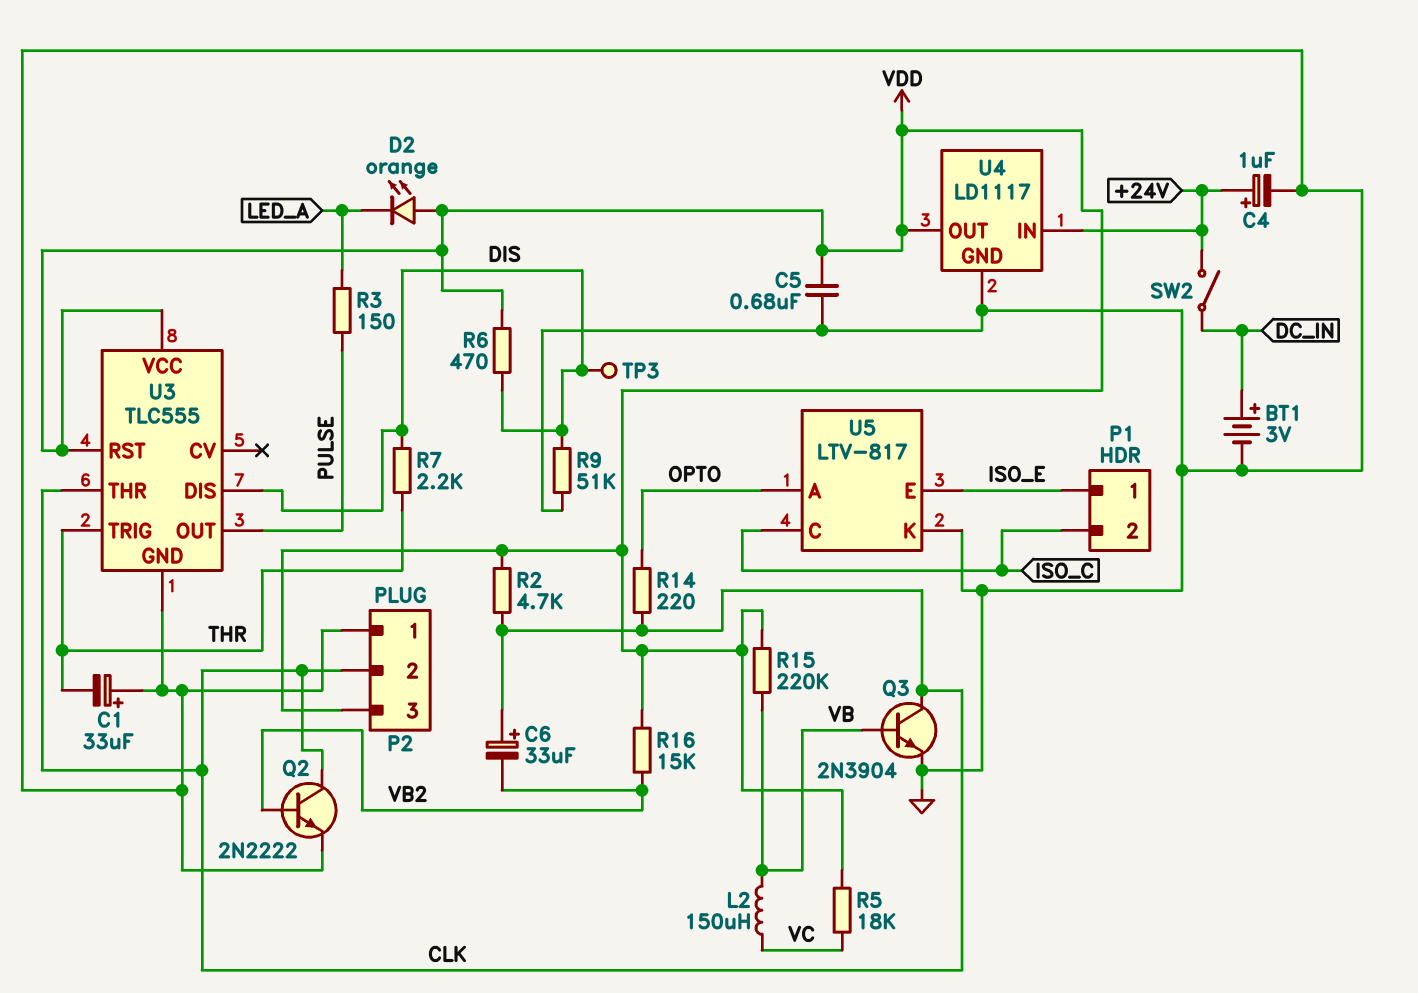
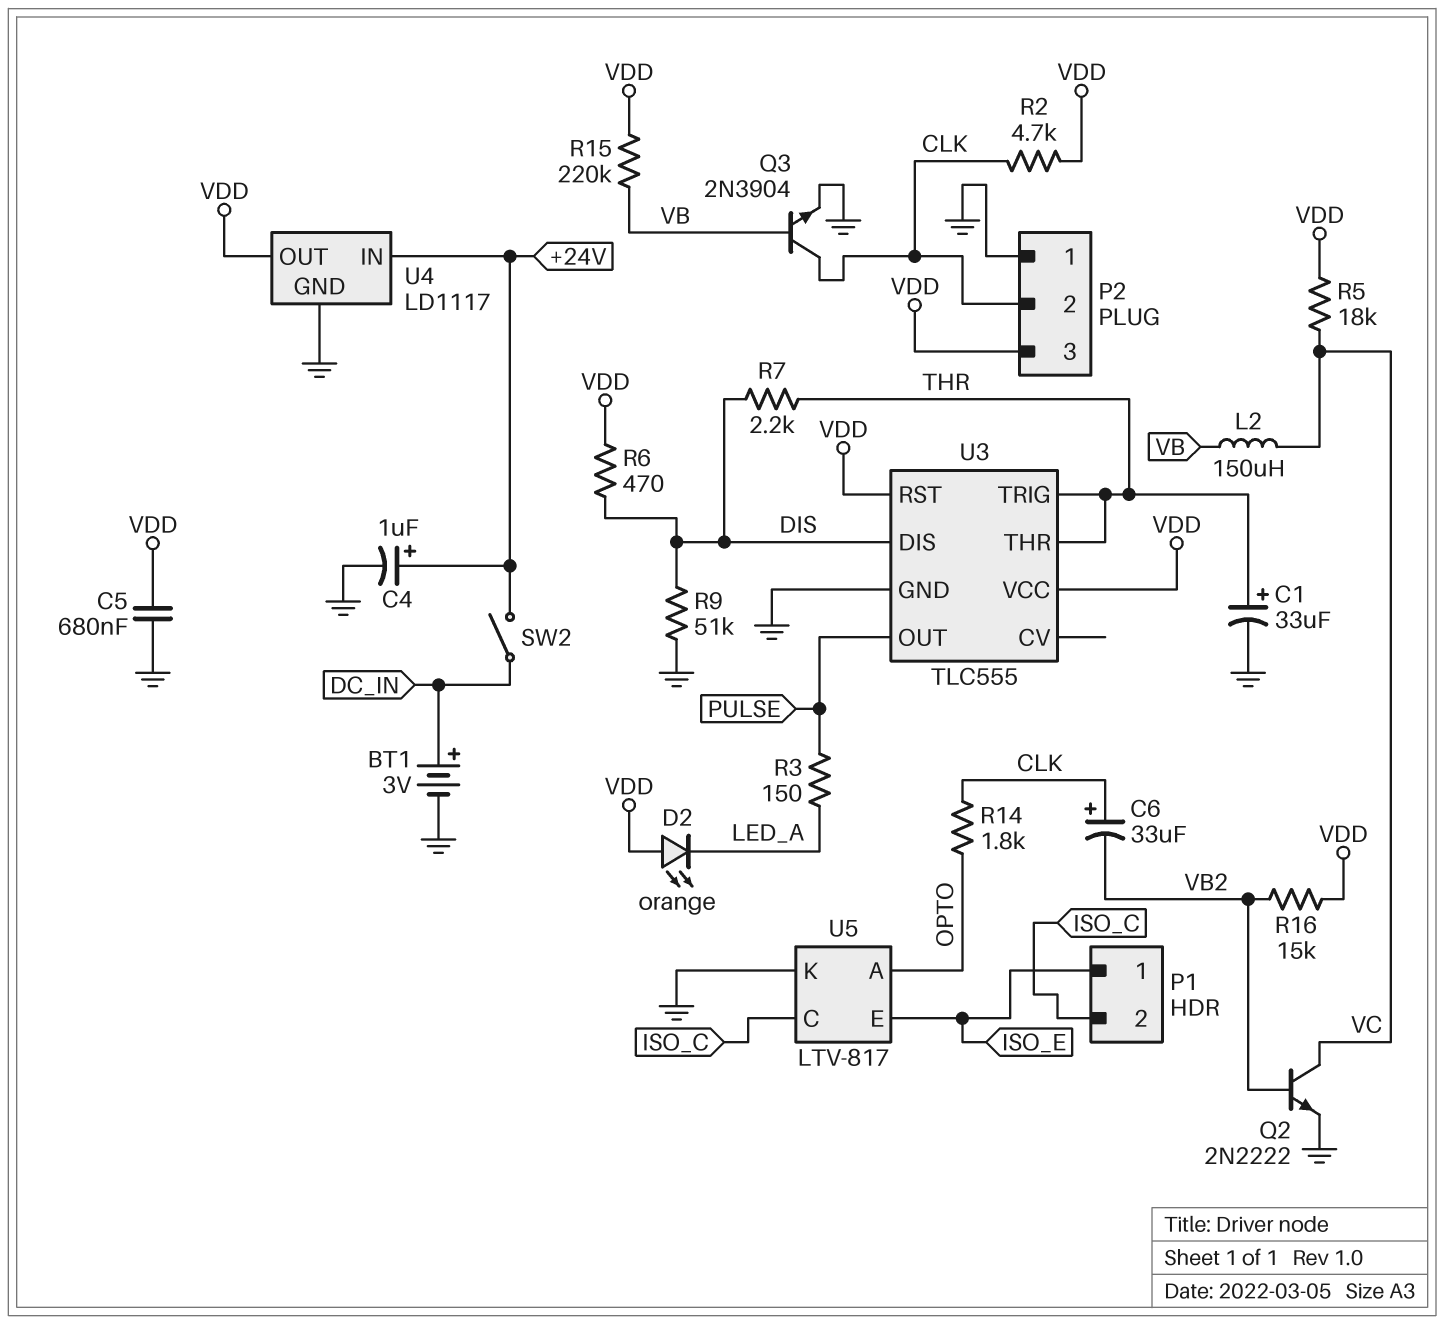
C1: 33uF (plus GND, minus THR) -> 33uF (plus THR, minus GND)
Q2: NPN 2N2222 (B VB2, C CLK, E GND) -> NPN 2N2222 (B VB2, C VC, E GND)
R14: 220 (CLK, OPTO) -> 1.8k (CLK, OPTO)
TP3: test point (DIS) -> none
U3 pin THR: CLK -> THR

